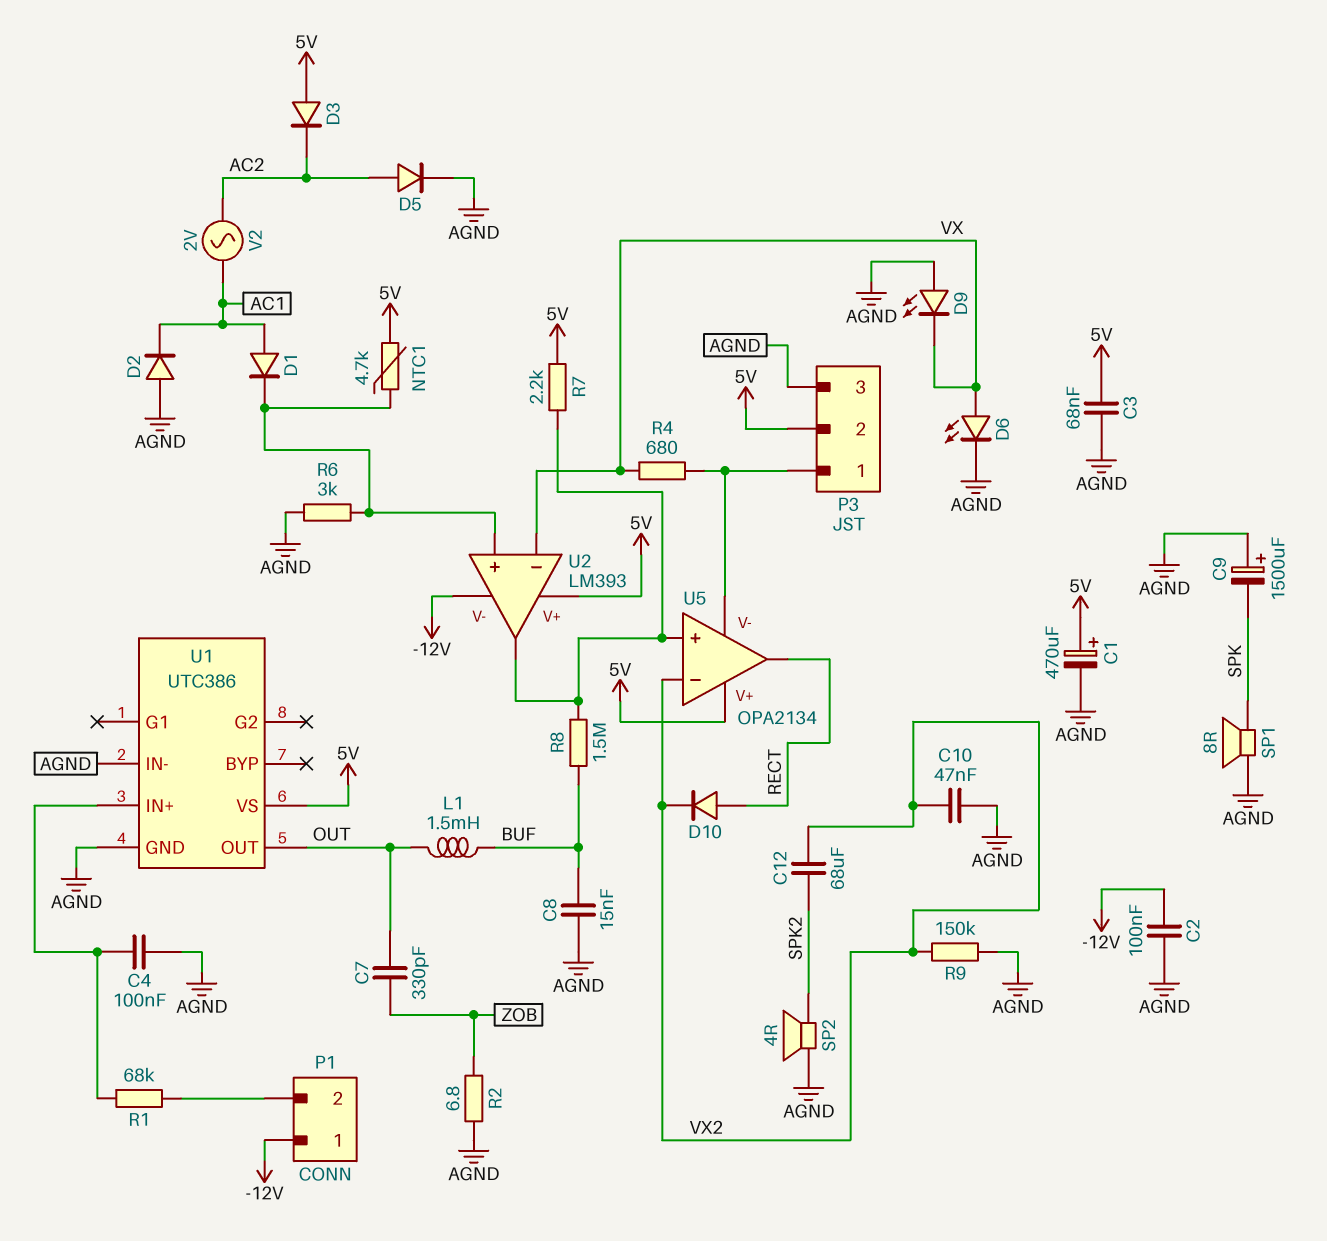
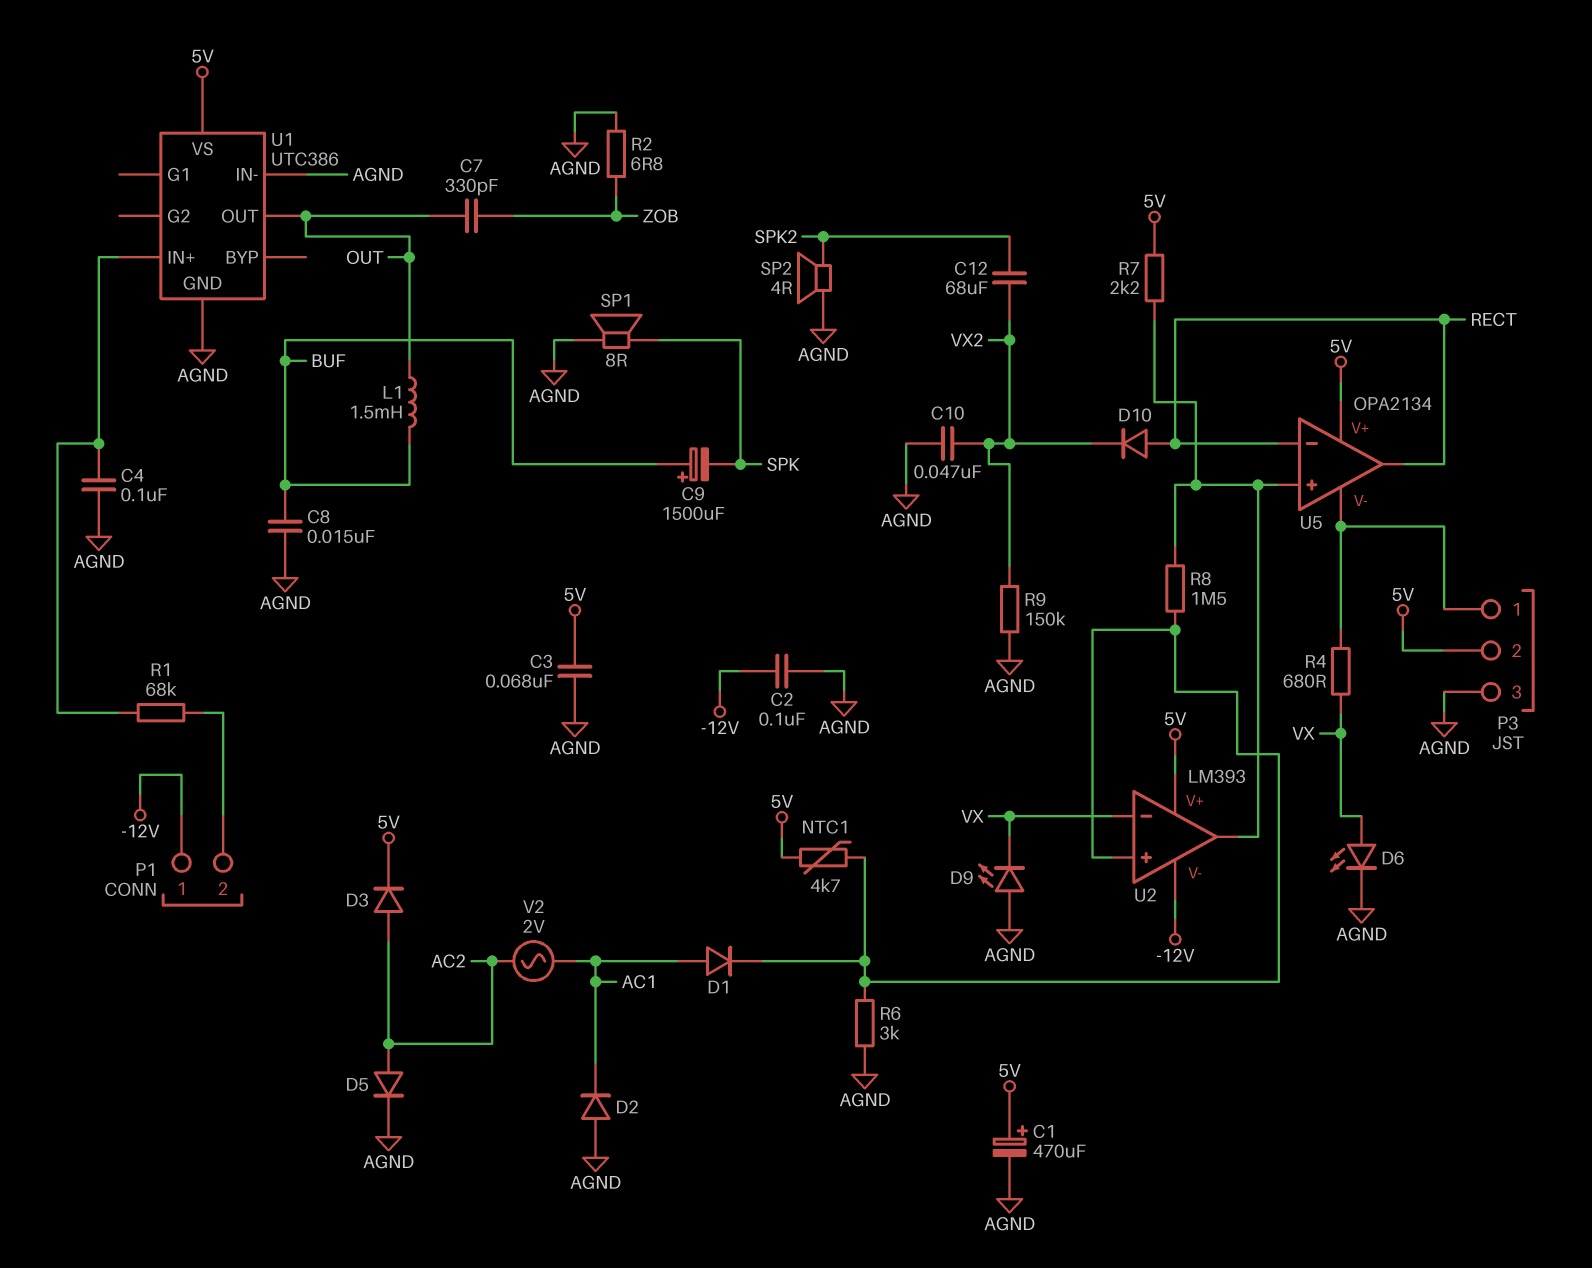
C9: 1500uF (plus AGND, minus SPK) -> 1500uF (plus BUF, minus SPK)
D3: diode (A 5V, K AC2) -> diode (A AC2, K 5V)
R8: 1.5M (BUF, U2/out) -> 1.5M (U2/in+, U2/out)
U5 pin in-: VX2 -> RECT

